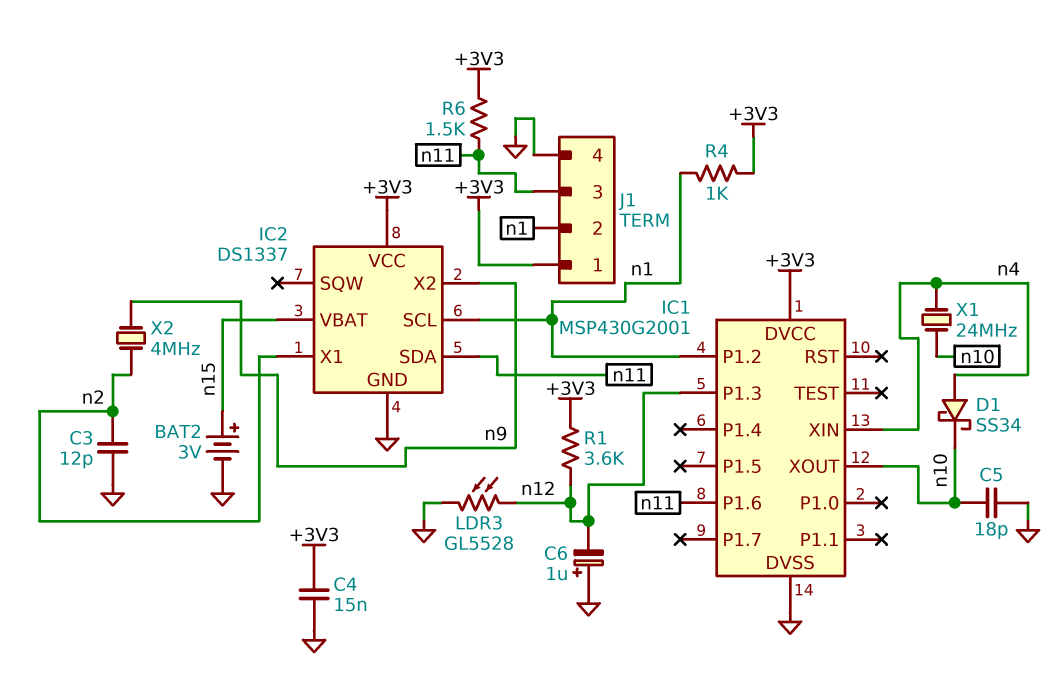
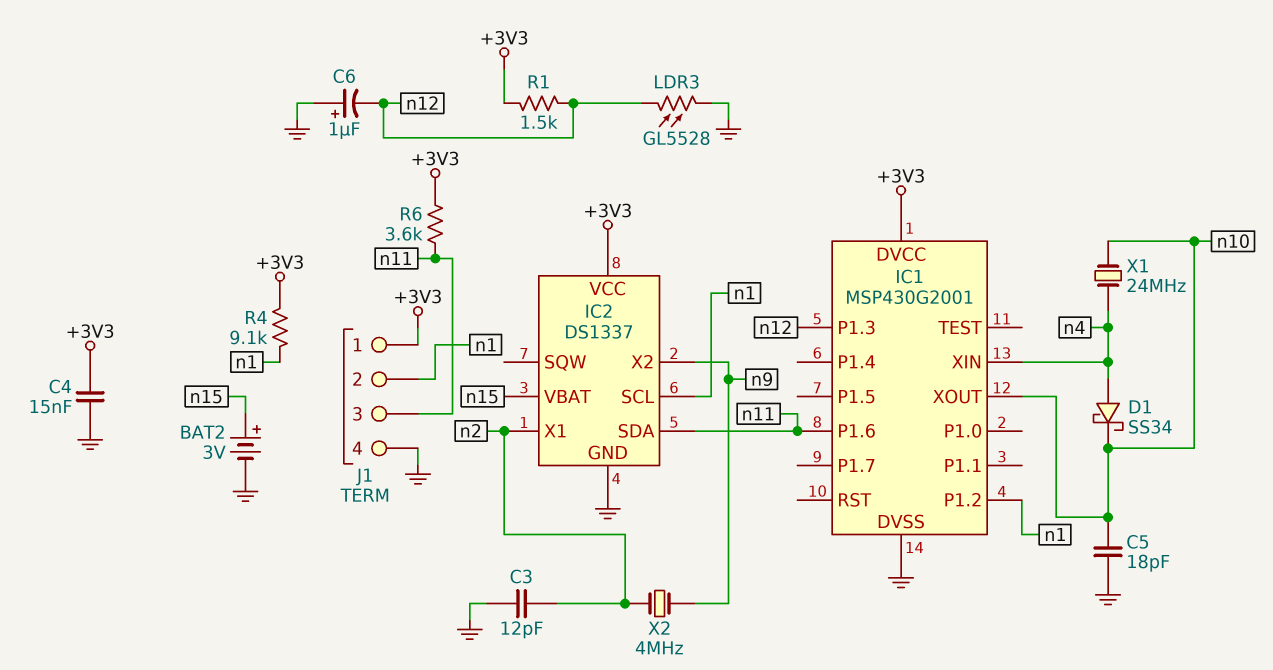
R1: 3.6k (+3V3, n12) -> 1.5k (+3V3, n12)
R4: 1k (+3V3, n1) -> 9.1k (+3V3, n1)
R6: 1.5k (+3V3, n11) -> 3.6k (+3V3, n11)

